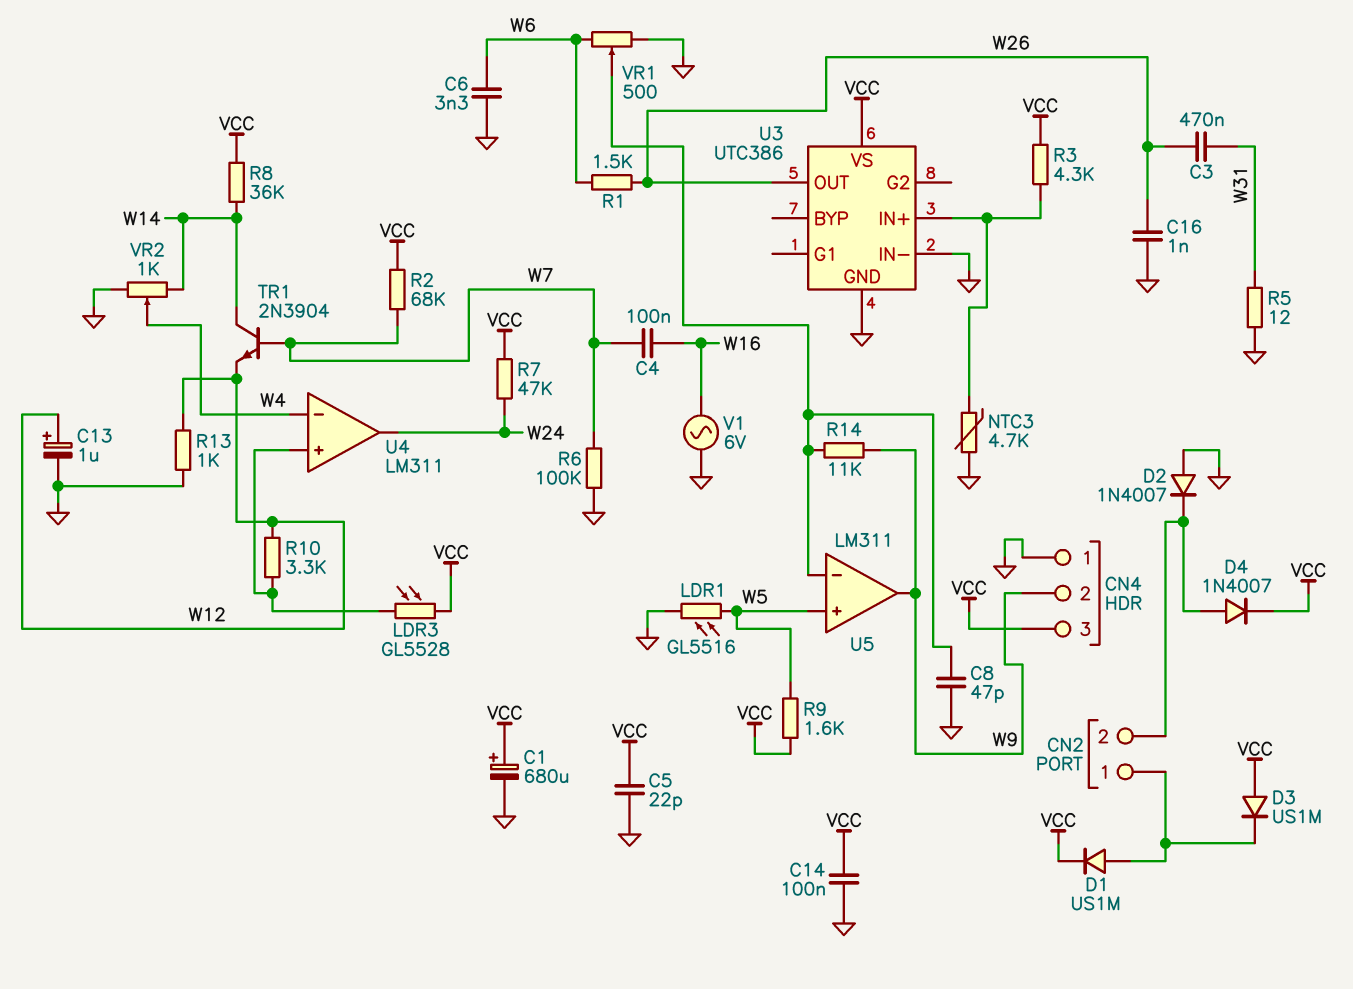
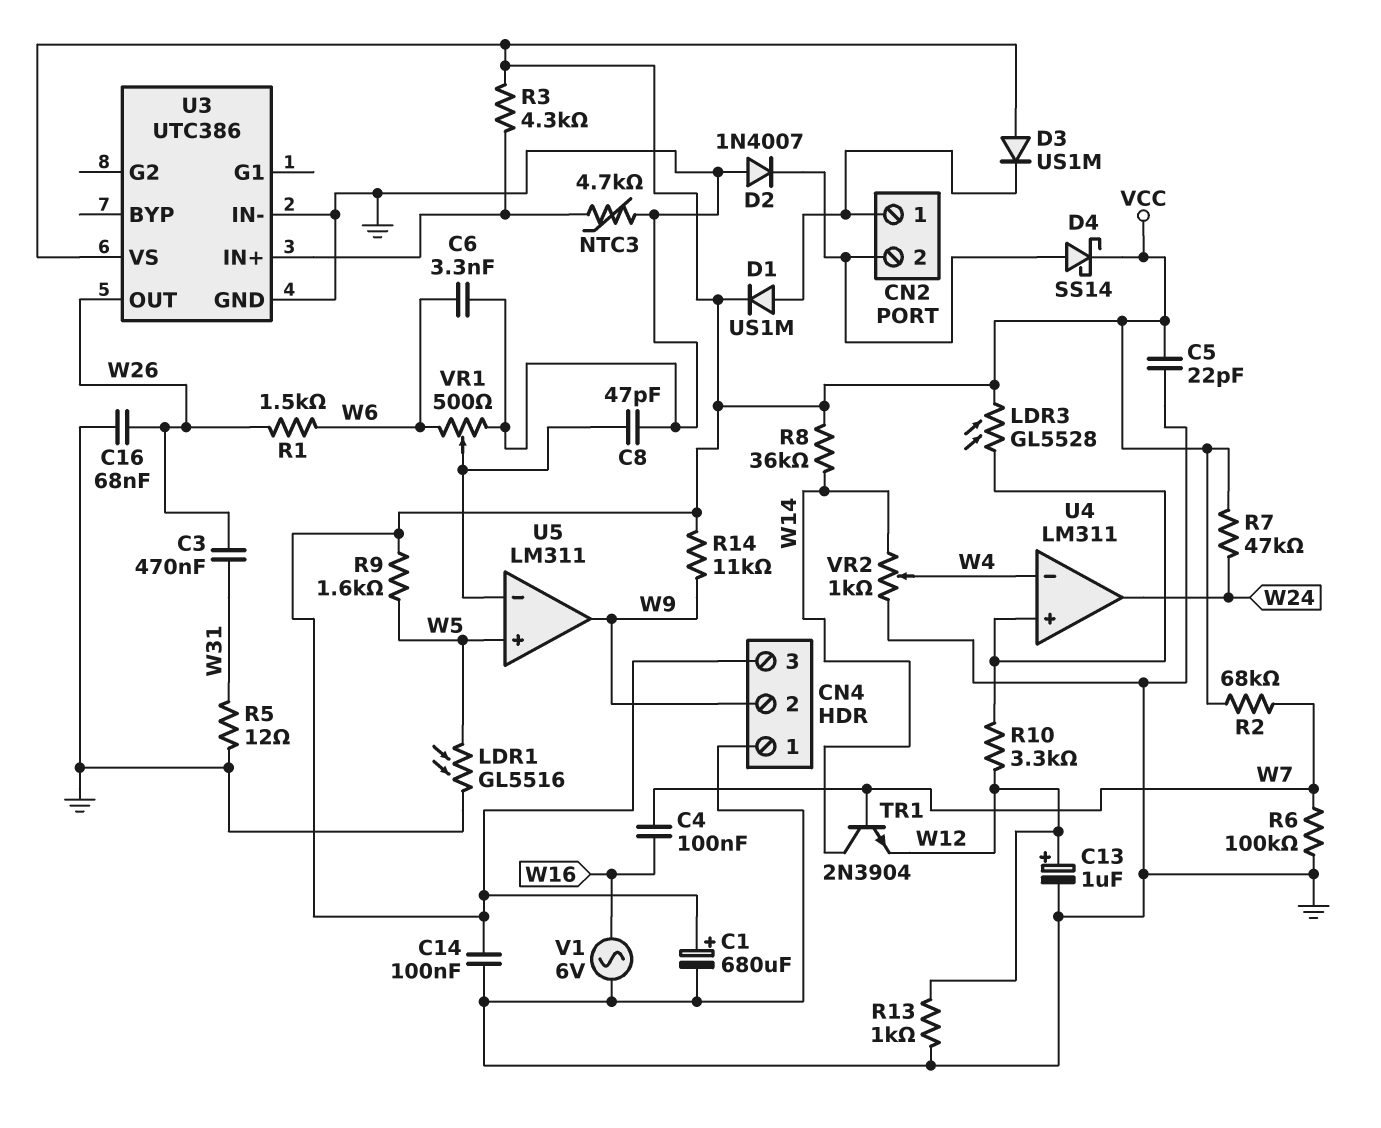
C16: 1nF (GND, W26) -> 68nF (GND, W26)
D4: diode 1N4007 (A CN2/2, K VCC) -> schottky SS14 (A CN2/2, K VCC)
R14: 11k (U5/in-, W9) -> 11k (VCC, W9)

